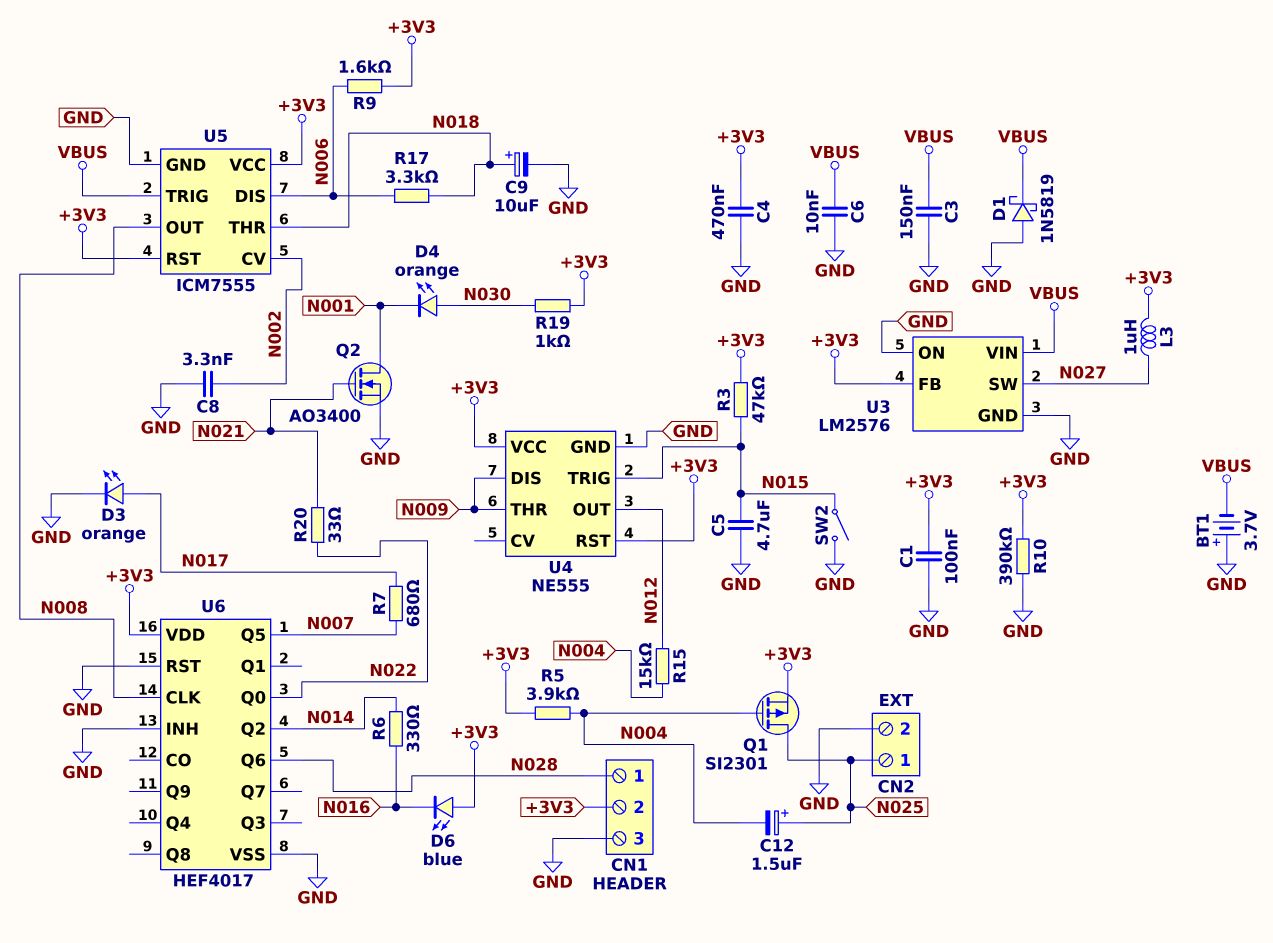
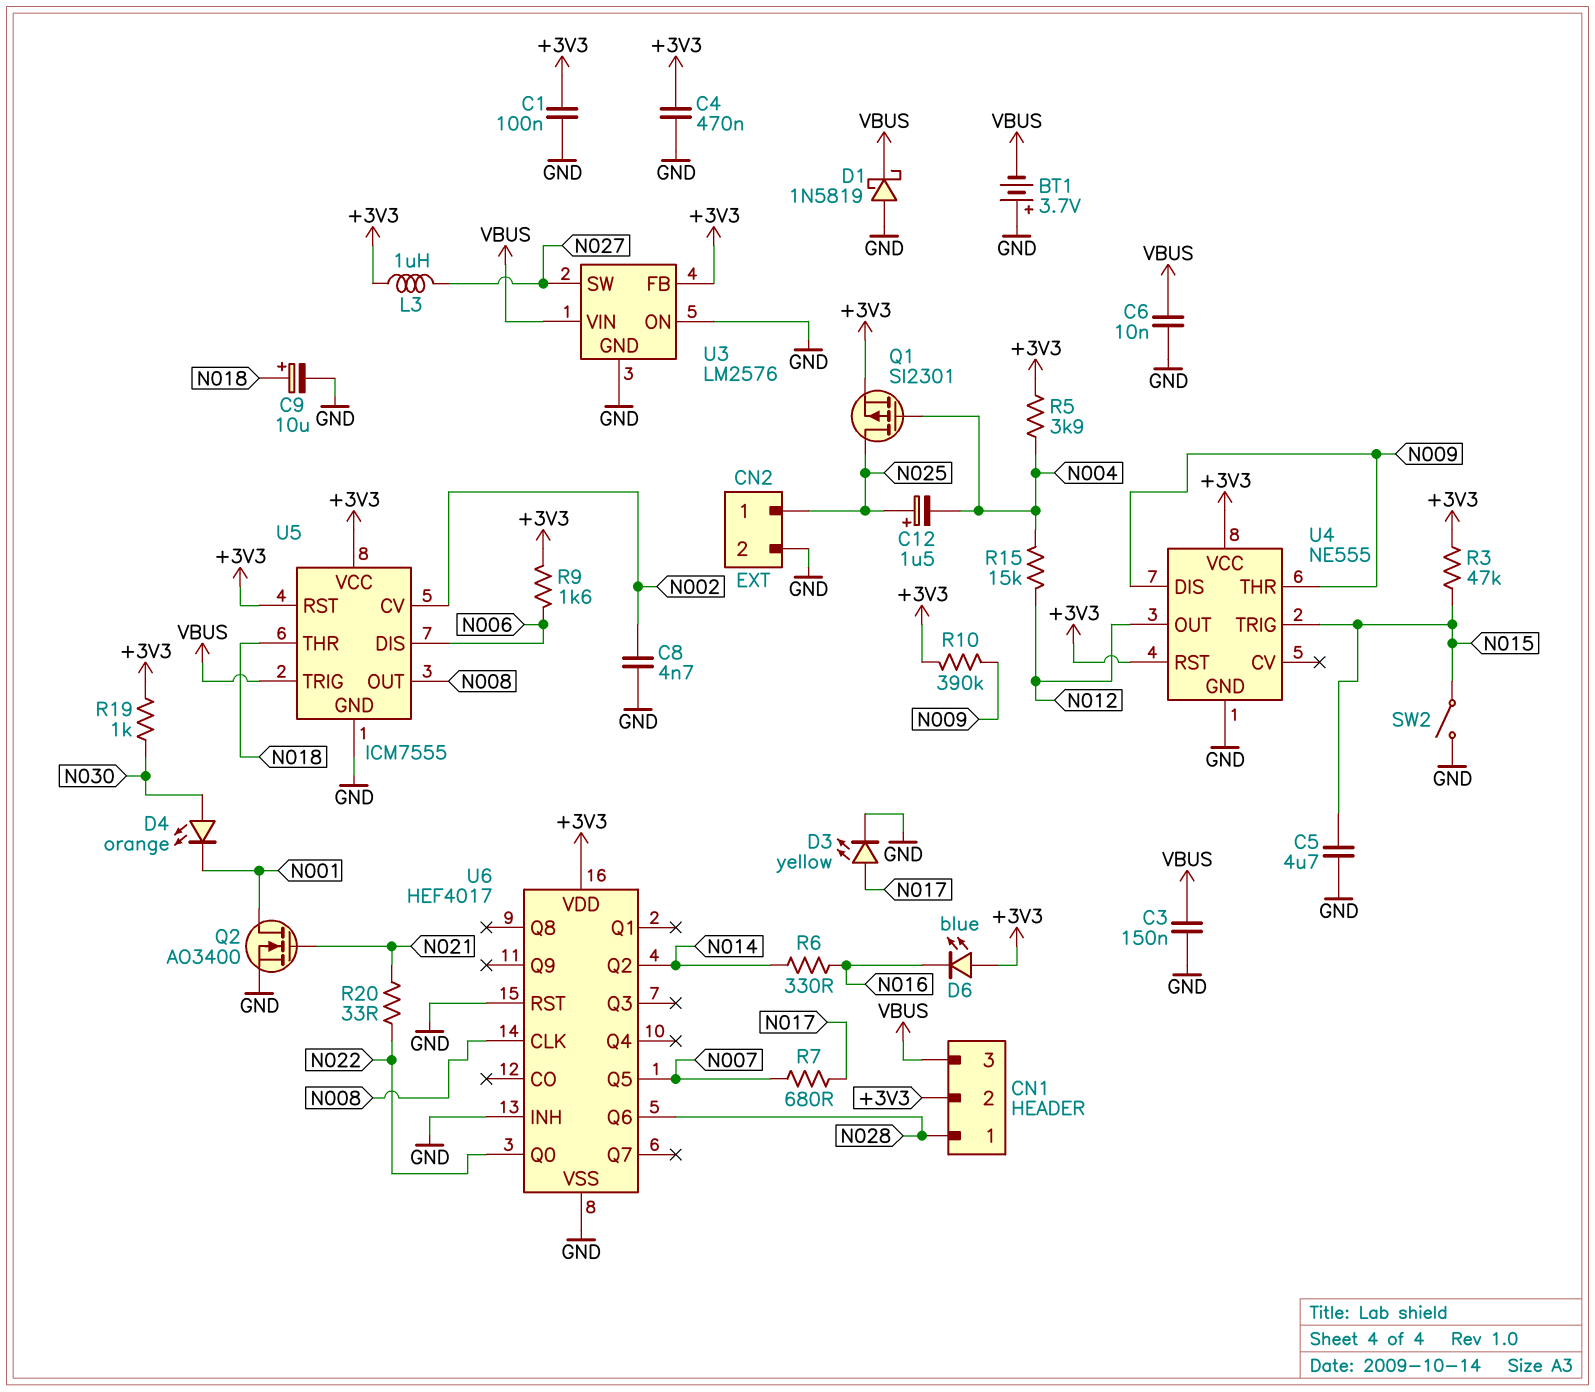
C8: 3.3nF (GND, N002) -> 4.7nF (GND, N002)
CN1 pin 3: GND -> VBUS
D3: LED orange (A N017, K GND) -> LED yellow (A N017, K GND)
R10: 390k (+3V3, GND) -> 390k (+3V3, N009)
R17: 3.3k (N006, N018) -> none

